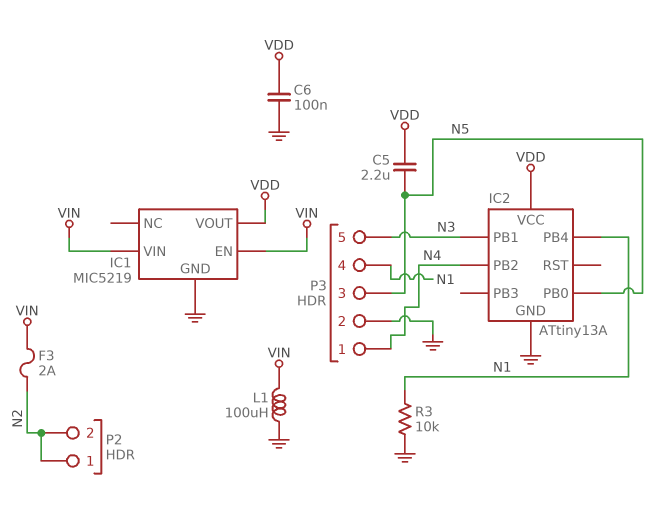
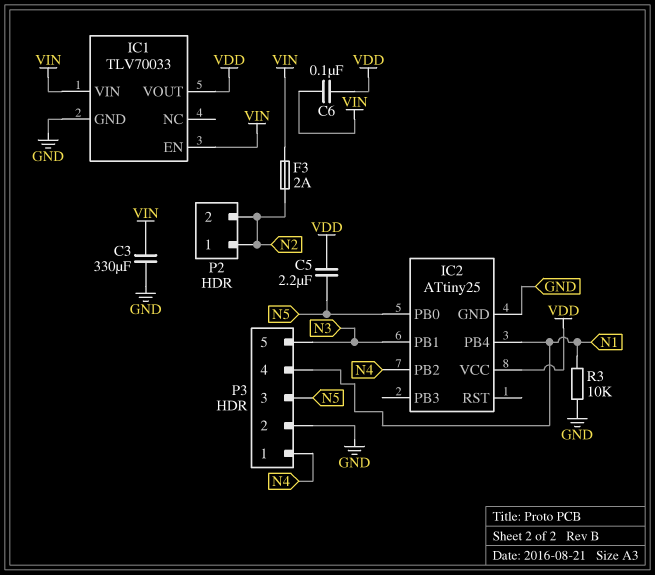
C3: none -> 330uF (GND, VIN)
C6: 100nF (GND, VDD) -> 100nF (VDD, VIN)
IC1: MIC5219 -> TLV70033
IC2: ATtiny13A -> ATtiny25
L1: 100uH (GND, VIN) -> none

